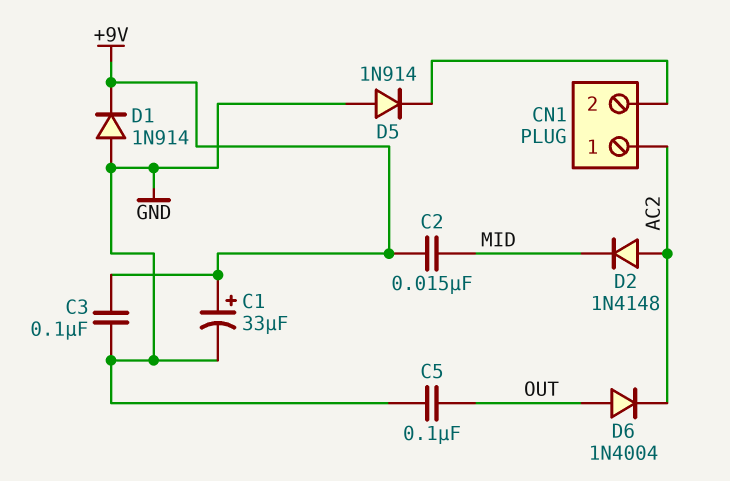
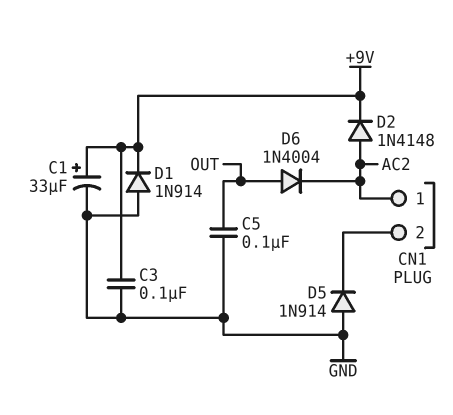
C2: 15nF (+9V, MID) -> none
D2: diode 1N4148 (A AC2, K MID) -> diode 1N4148 (A AC2, K +9V)

